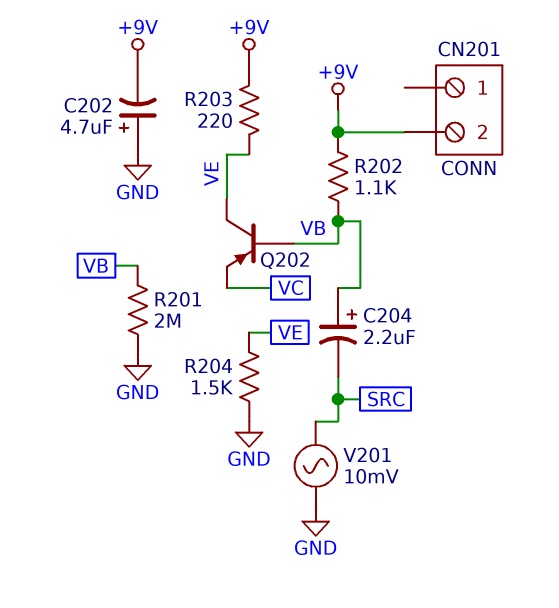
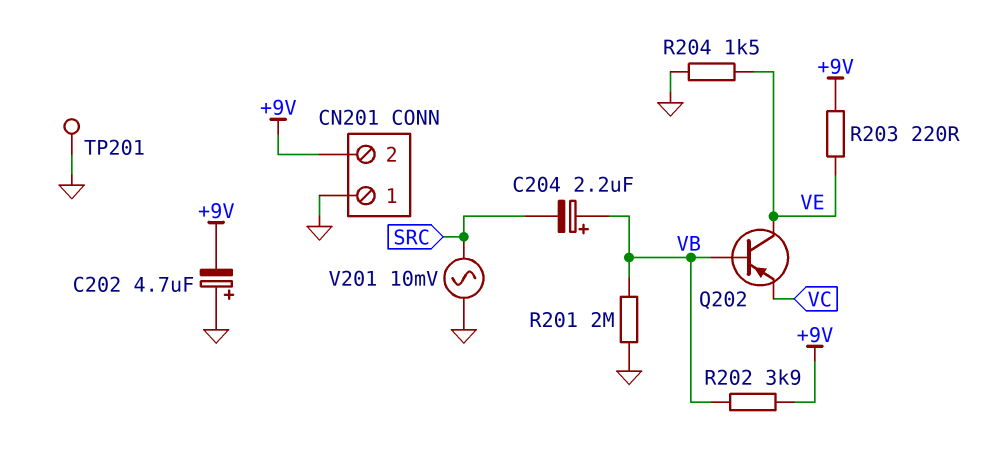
CN201 pin 1: none -> GND
R202: 1.1k (+9V, VB) -> 3.9k (+9V, VB)
TP201: none -> test point (GND)

